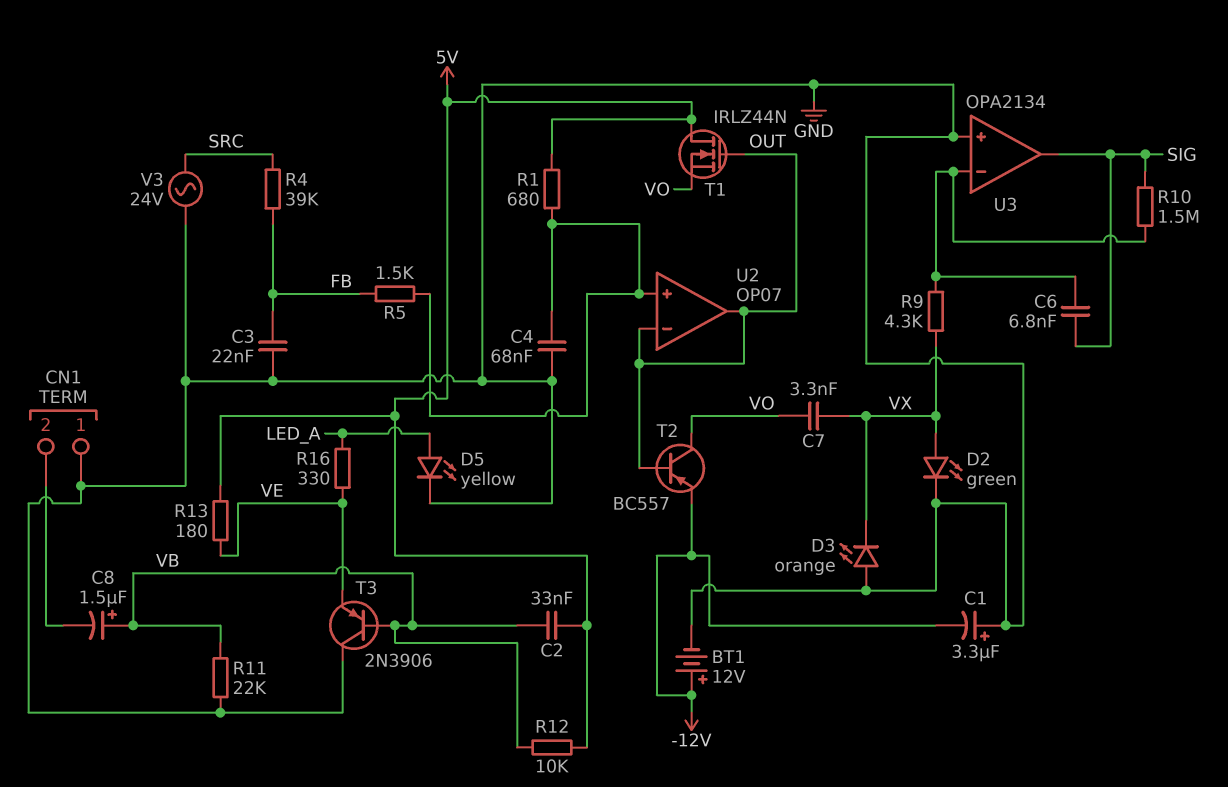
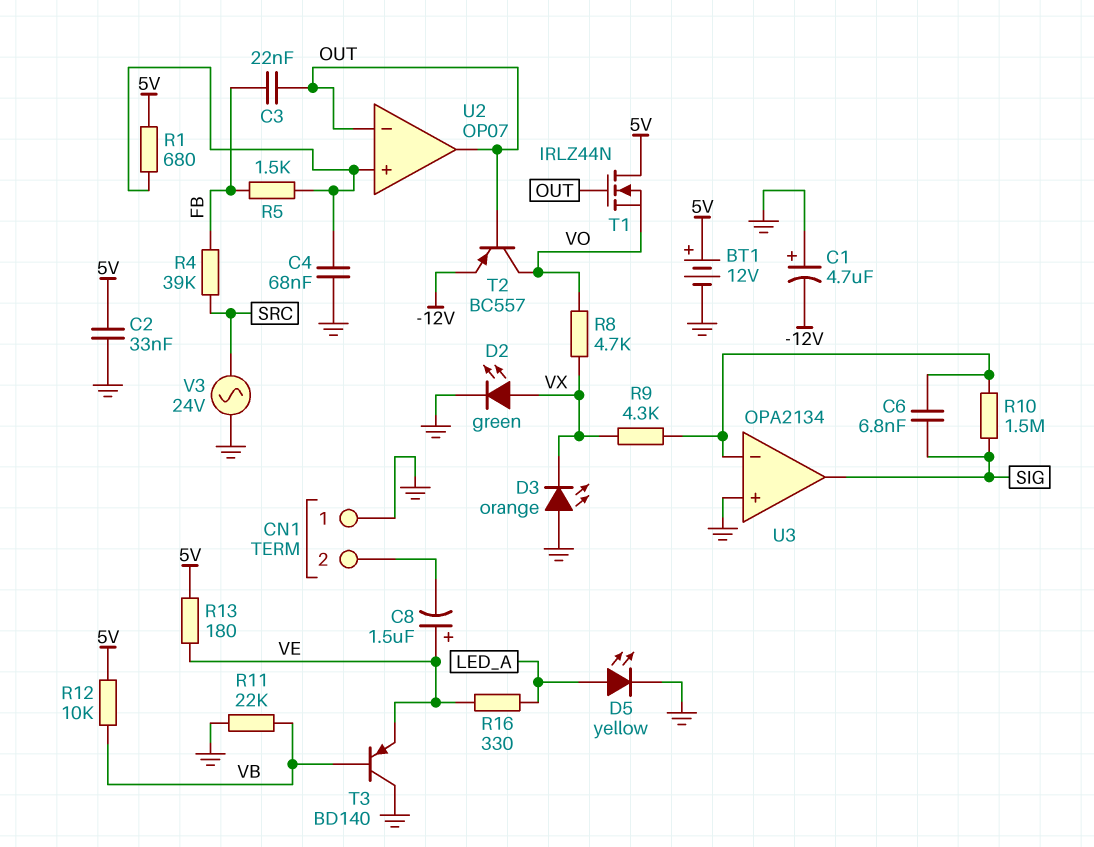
BT1: 12V (plus -12V, minus GND) -> 12V (plus 5V, minus GND)
C1: 3.3uF (plus GND, minus -12V) -> 4.7uF (plus GND, minus -12V)
C2: 33nF (5V, VB) -> 33nF (5V, GND)
C3: 22nF (FB, GND) -> 22nF (FB, OUT)
C7: 3.3nF (VO, VX) -> none
C8: 1.5uF (plus VB, minus CN1/2) -> 1.5uF (plus VE, minus CN1/2)
R8: none -> 4.7k (VO, VX)
T3: PNP 2N3906 (B VB, C GND, E VE) -> PNP BD140 (B VB, C GND, E VE)

